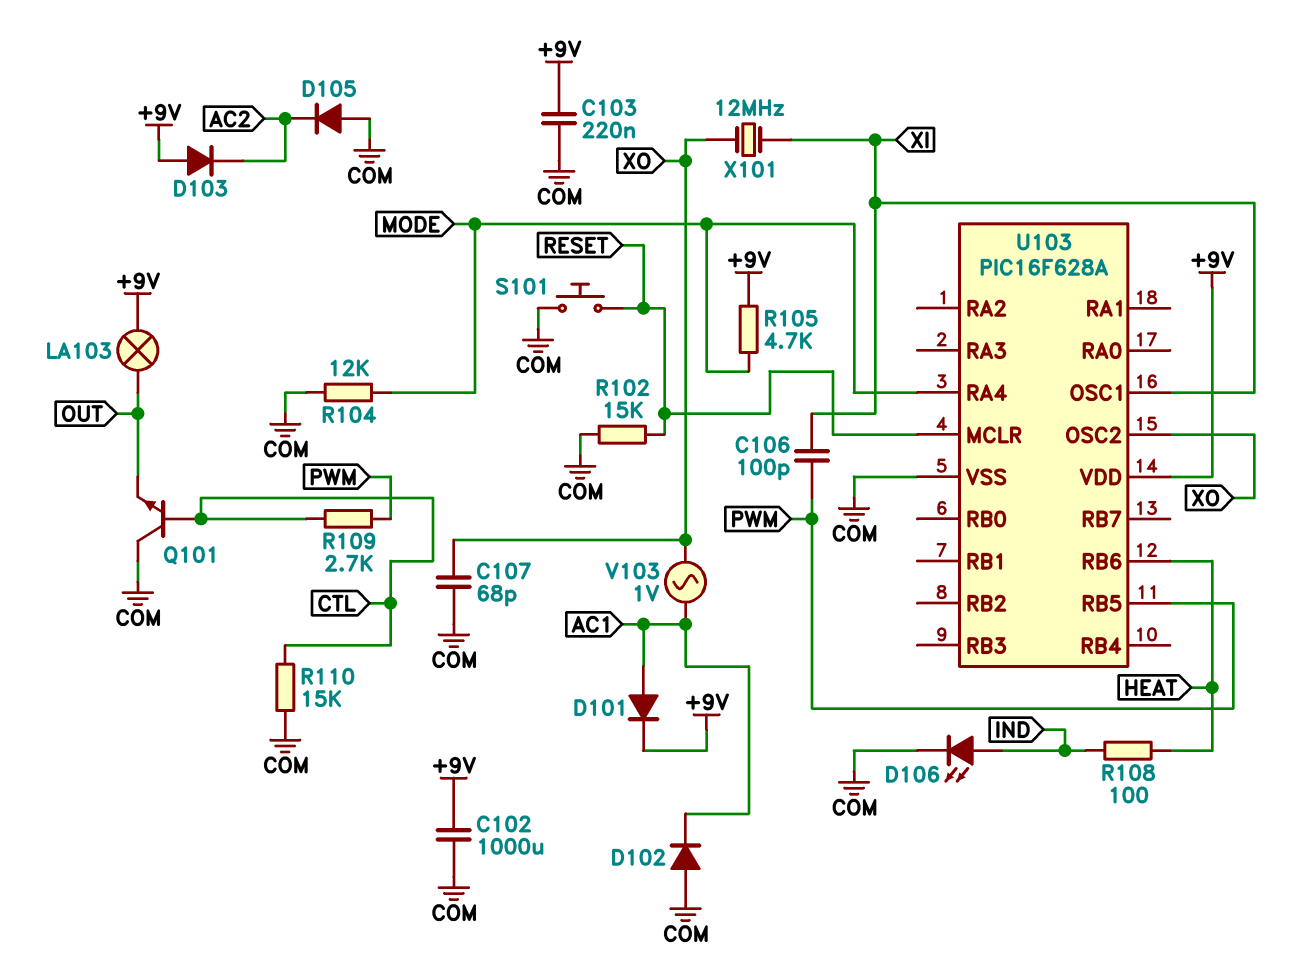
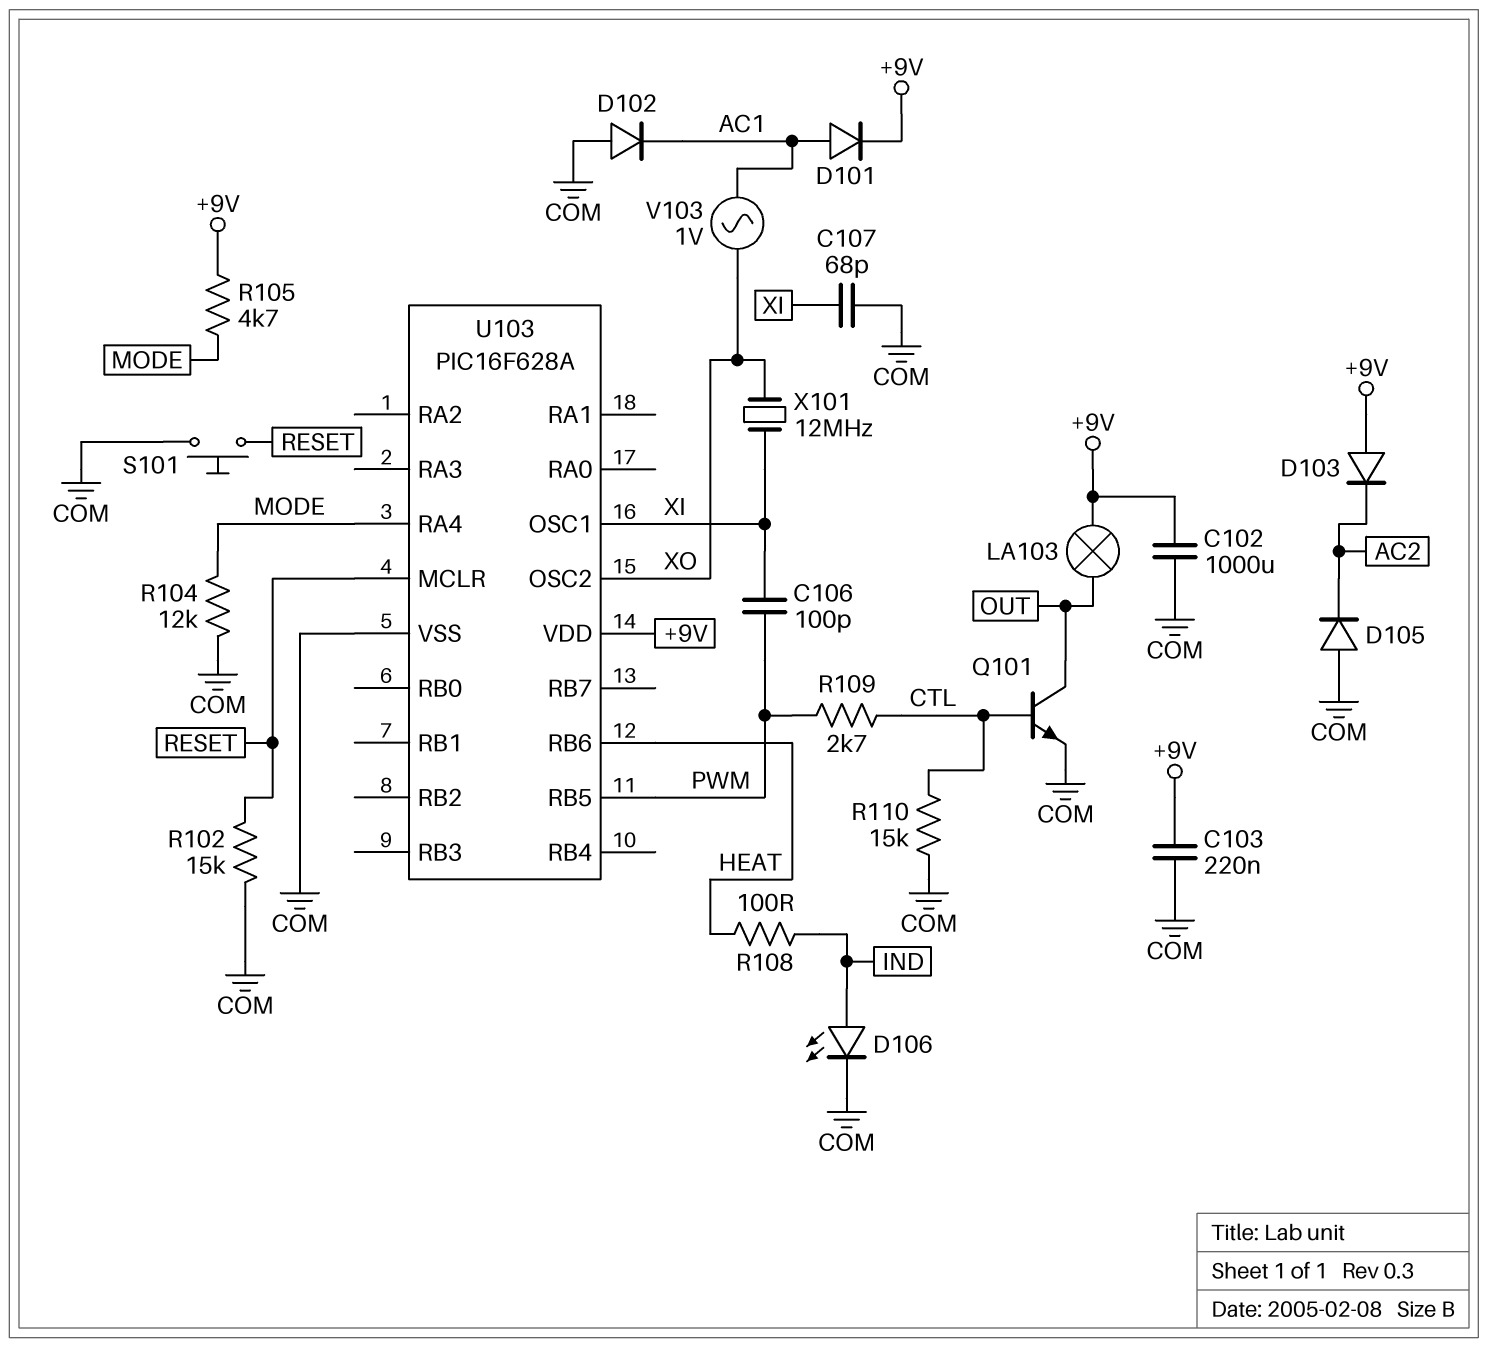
C107: 68pF (COM, XO) -> 68pF (COM, XI)
Q101: NPN (B CTL, C COM, E OUT) -> NPN (B CTL, C OUT, E COM)

